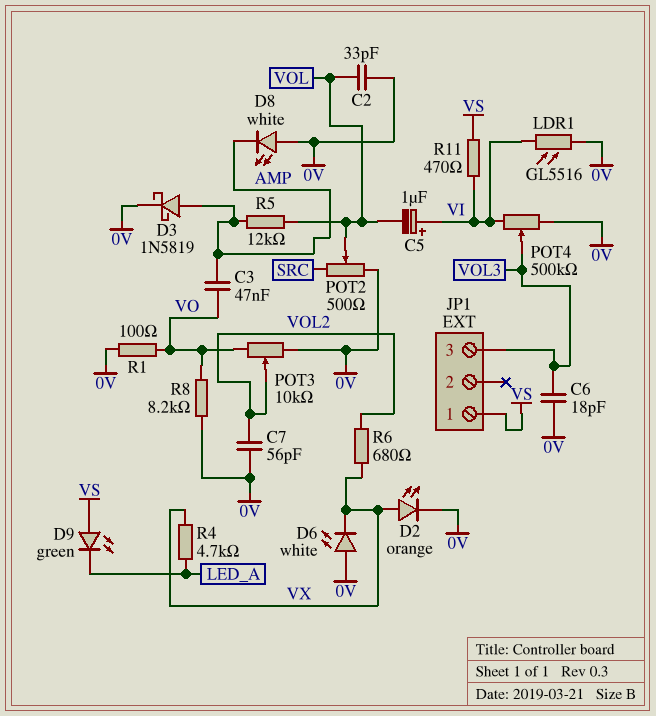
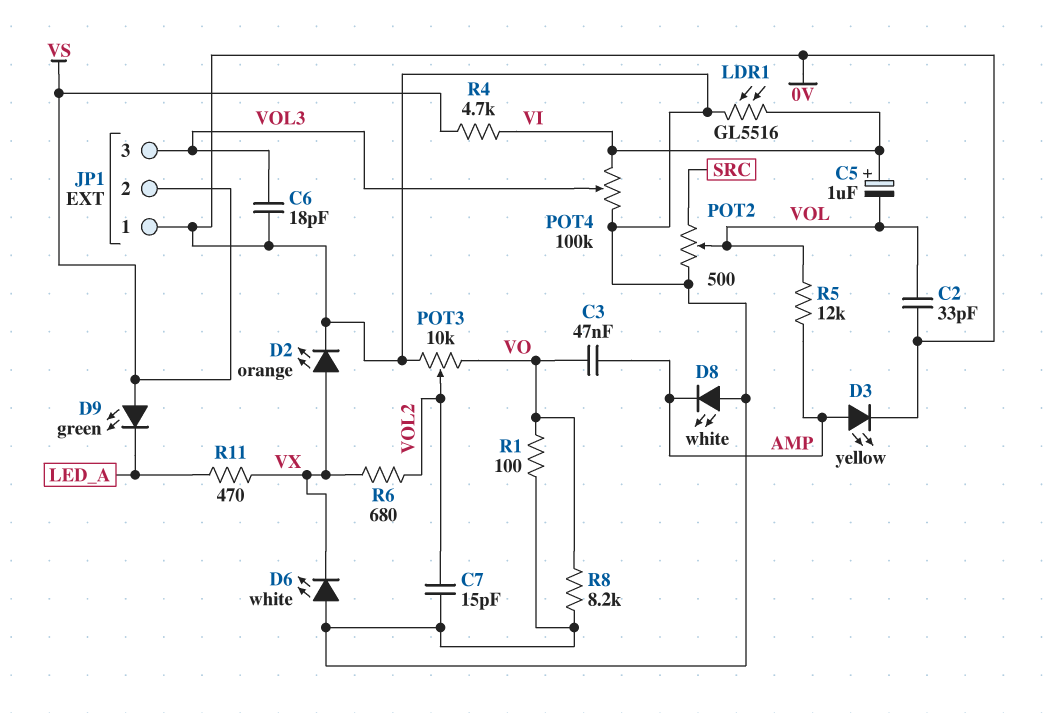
C7: 56pF (0V, VOL2) -> 15pF (0V, VOL2)
D3: schottky 1N5819 (A AMP, K 0V) -> LED yellow (A AMP, K 0V)
JP1 pin 1: VS -> 0V
JP1 pin 2: none -> VS
POT4: 500k (0V, VI, wiper VOL3) -> 100k (0V, VI, wiper VOL3)
R4: 4.7k (LED_A, VX) -> 4.7k (VI, VS)
R11: 470 (VI, VS) -> 470 (LED_A, VX)

